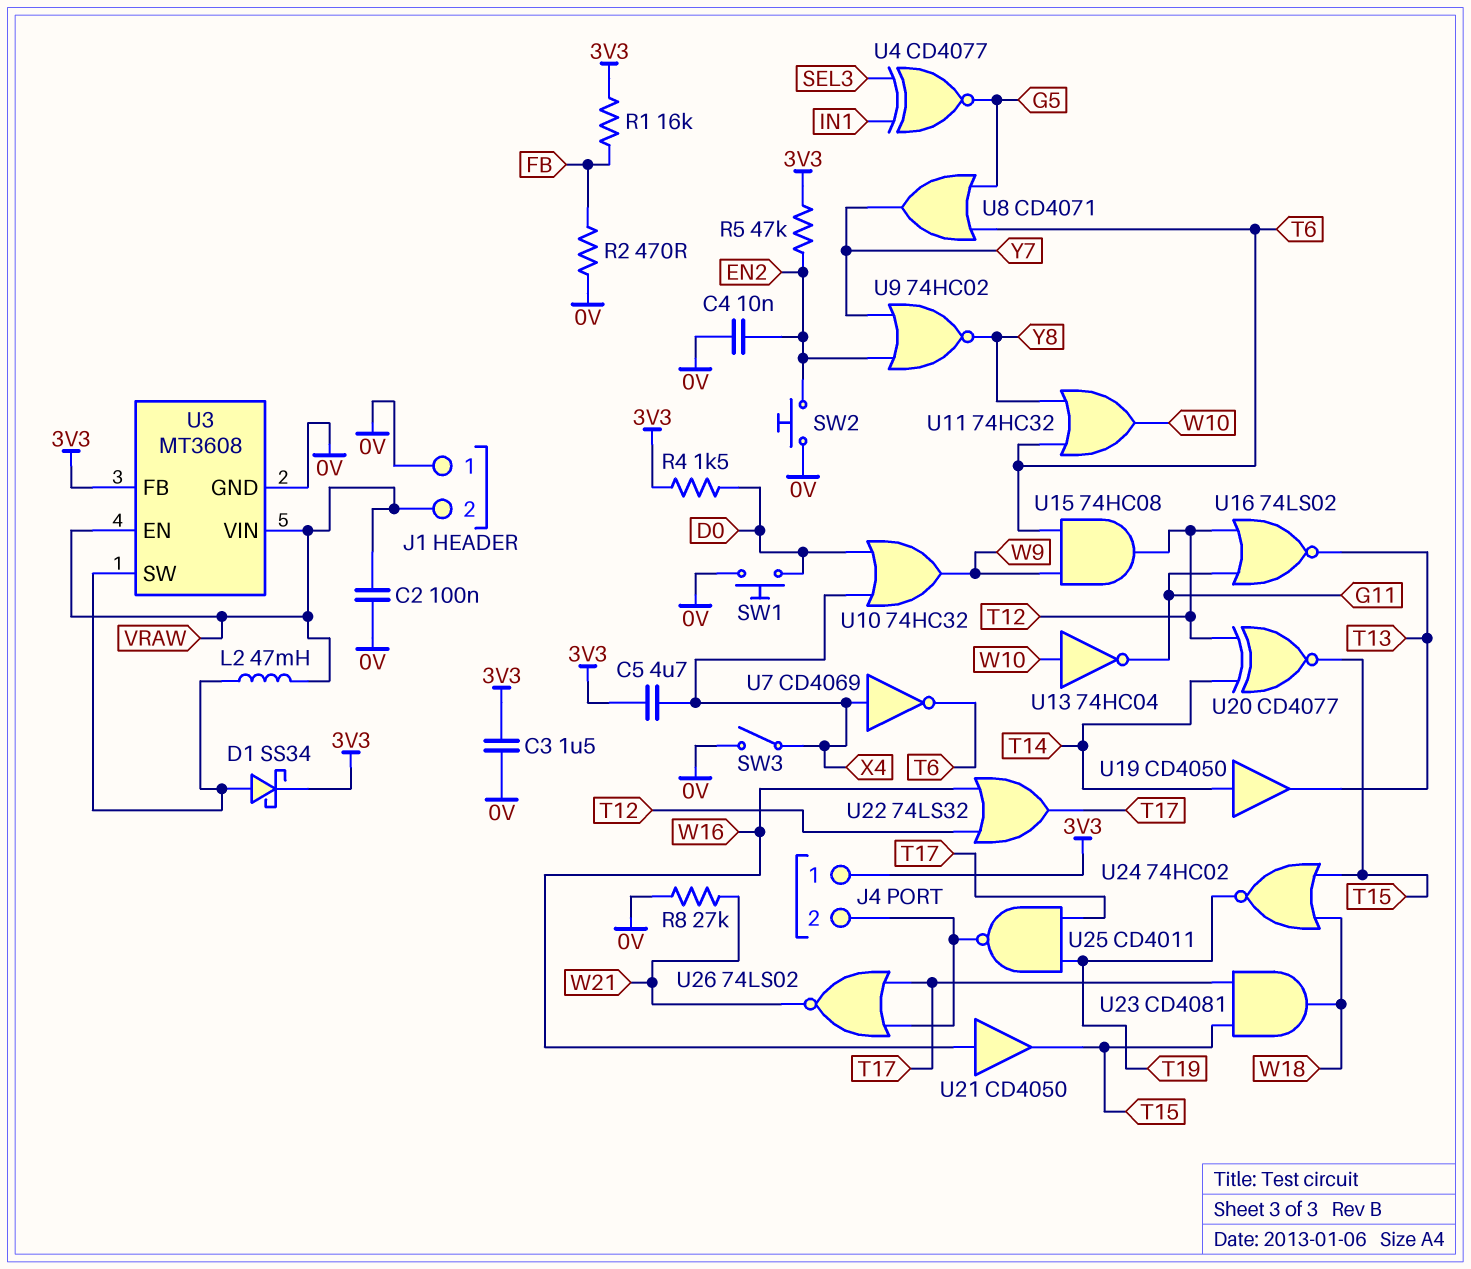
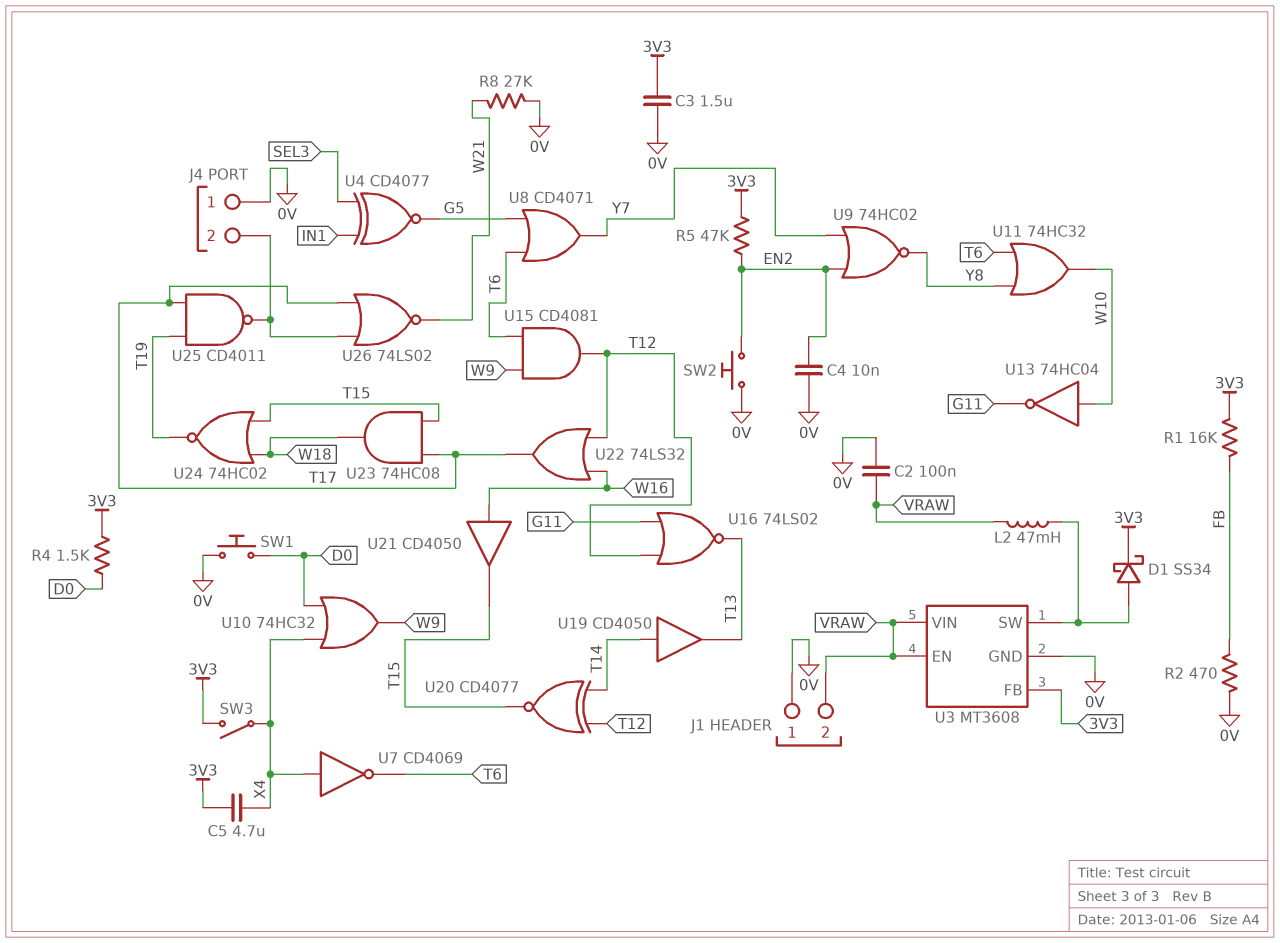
J4 pin 1: 3V3 -> 0V
SW3: switch (0V, X4) -> switch (3V3, X4)
U15: AND 74HC08 (in T6, in W9, out T12) -> AND CD4081 (in T6, in W9, out T12)
U23: AND CD4081 (in T15, in T17, out W18) -> AND 74HC08 (in T15, in T17, out W18)

